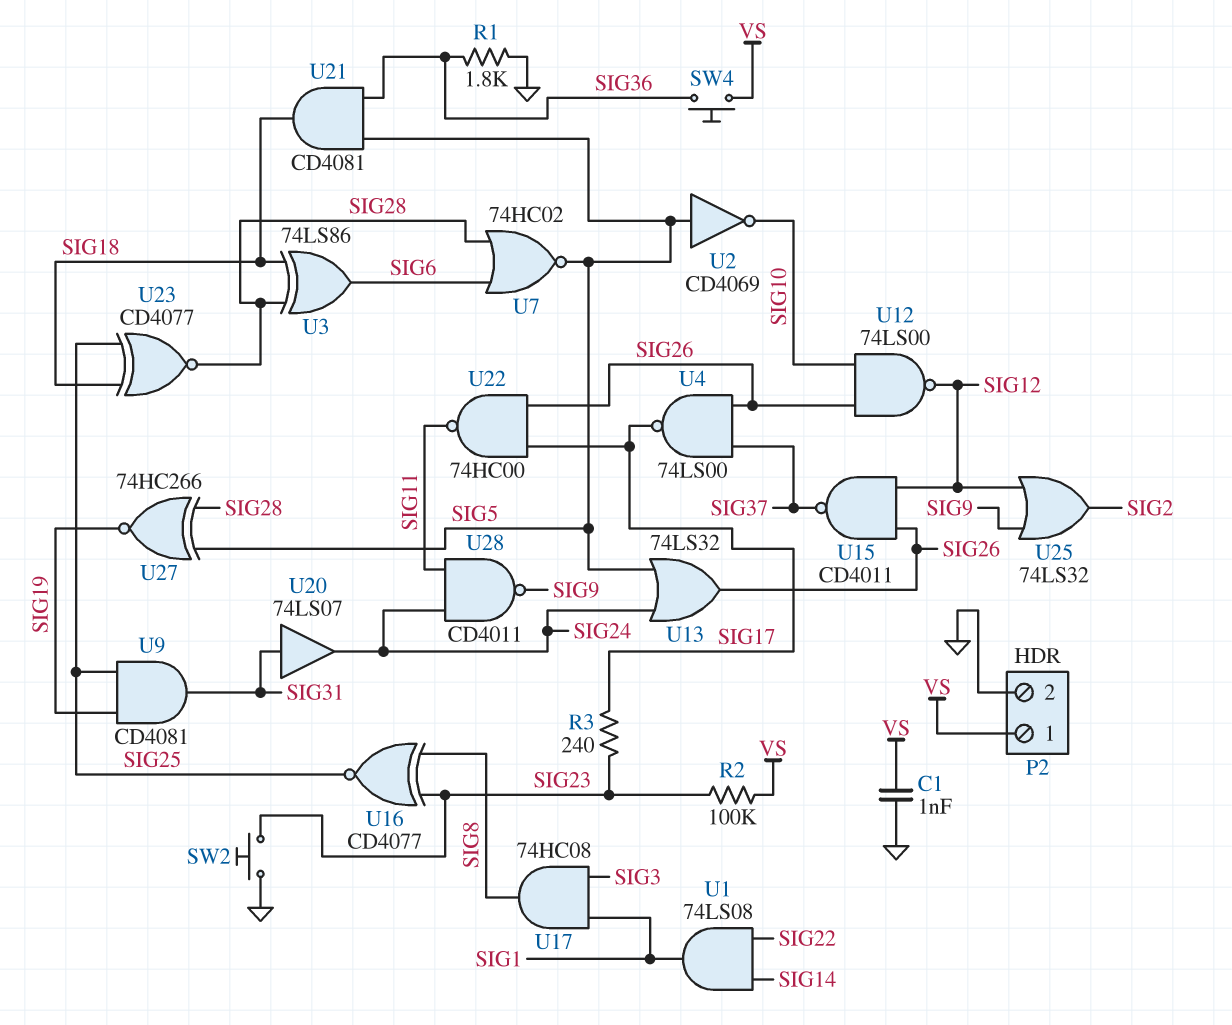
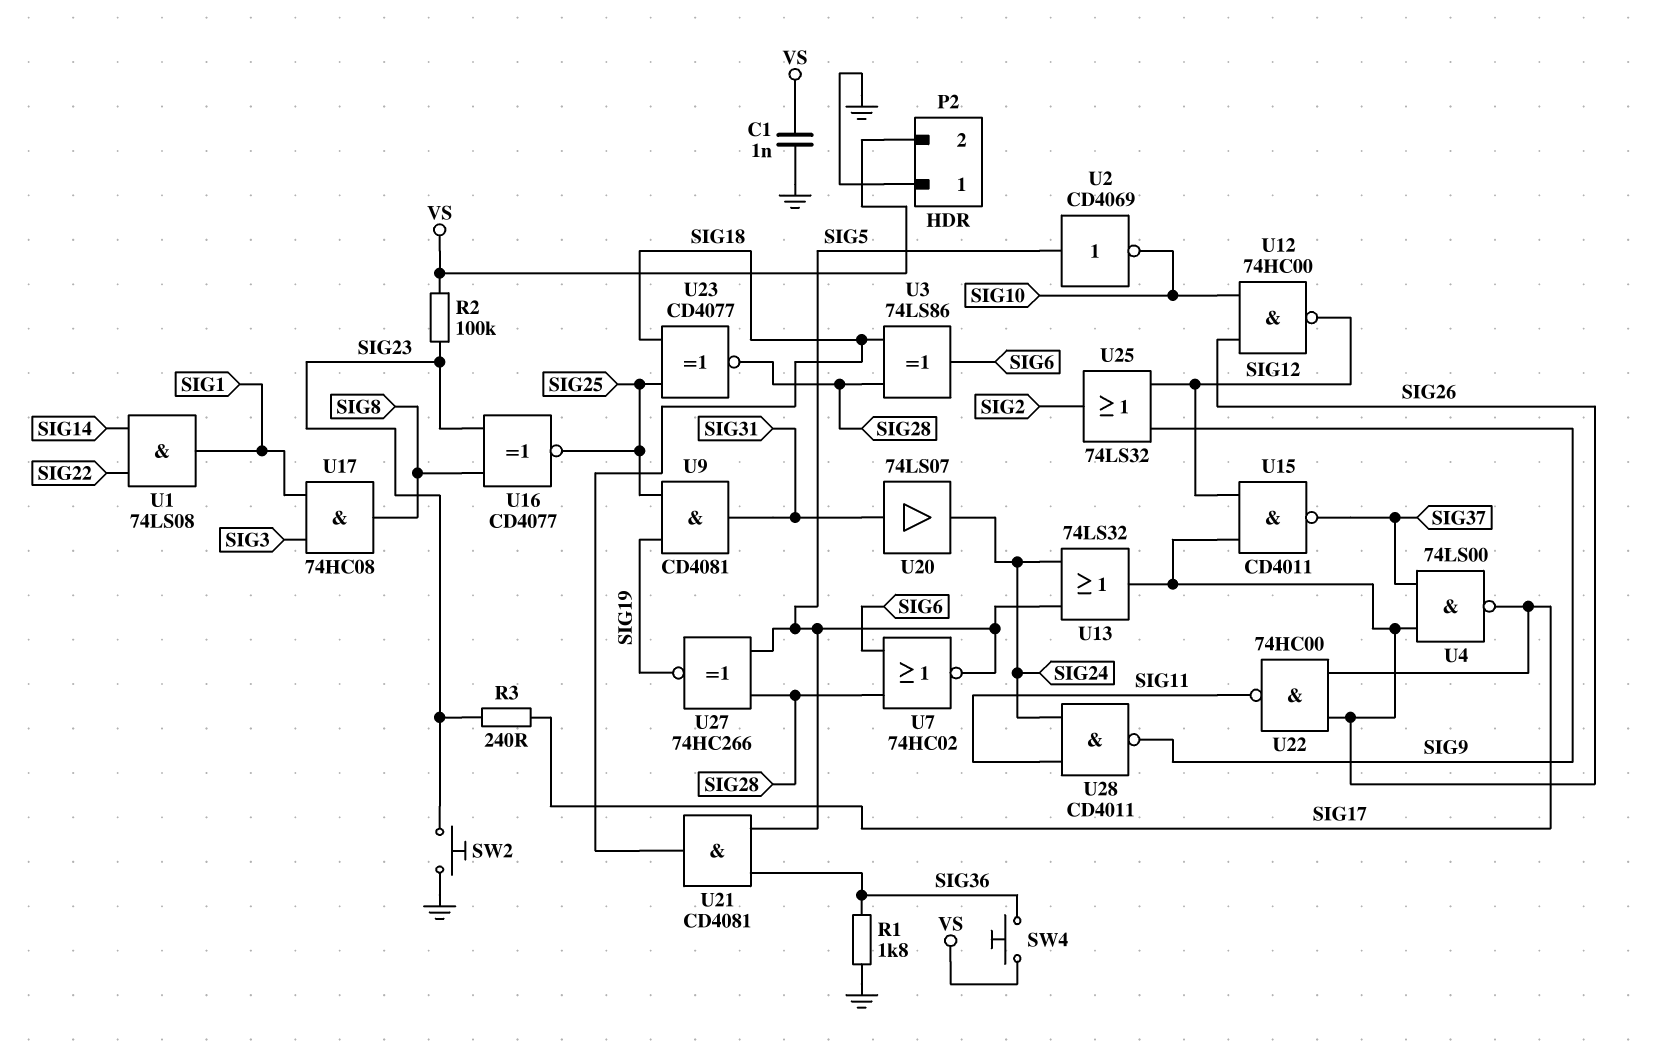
P2 pin 1: VS -> GND
P2 pin 2: GND -> VS
U12: NAND 74LS00 (in SIG10, in SIG26, out SIG12) -> NAND 74HC00 (in SIG10, in SIG26, out SIG12)

